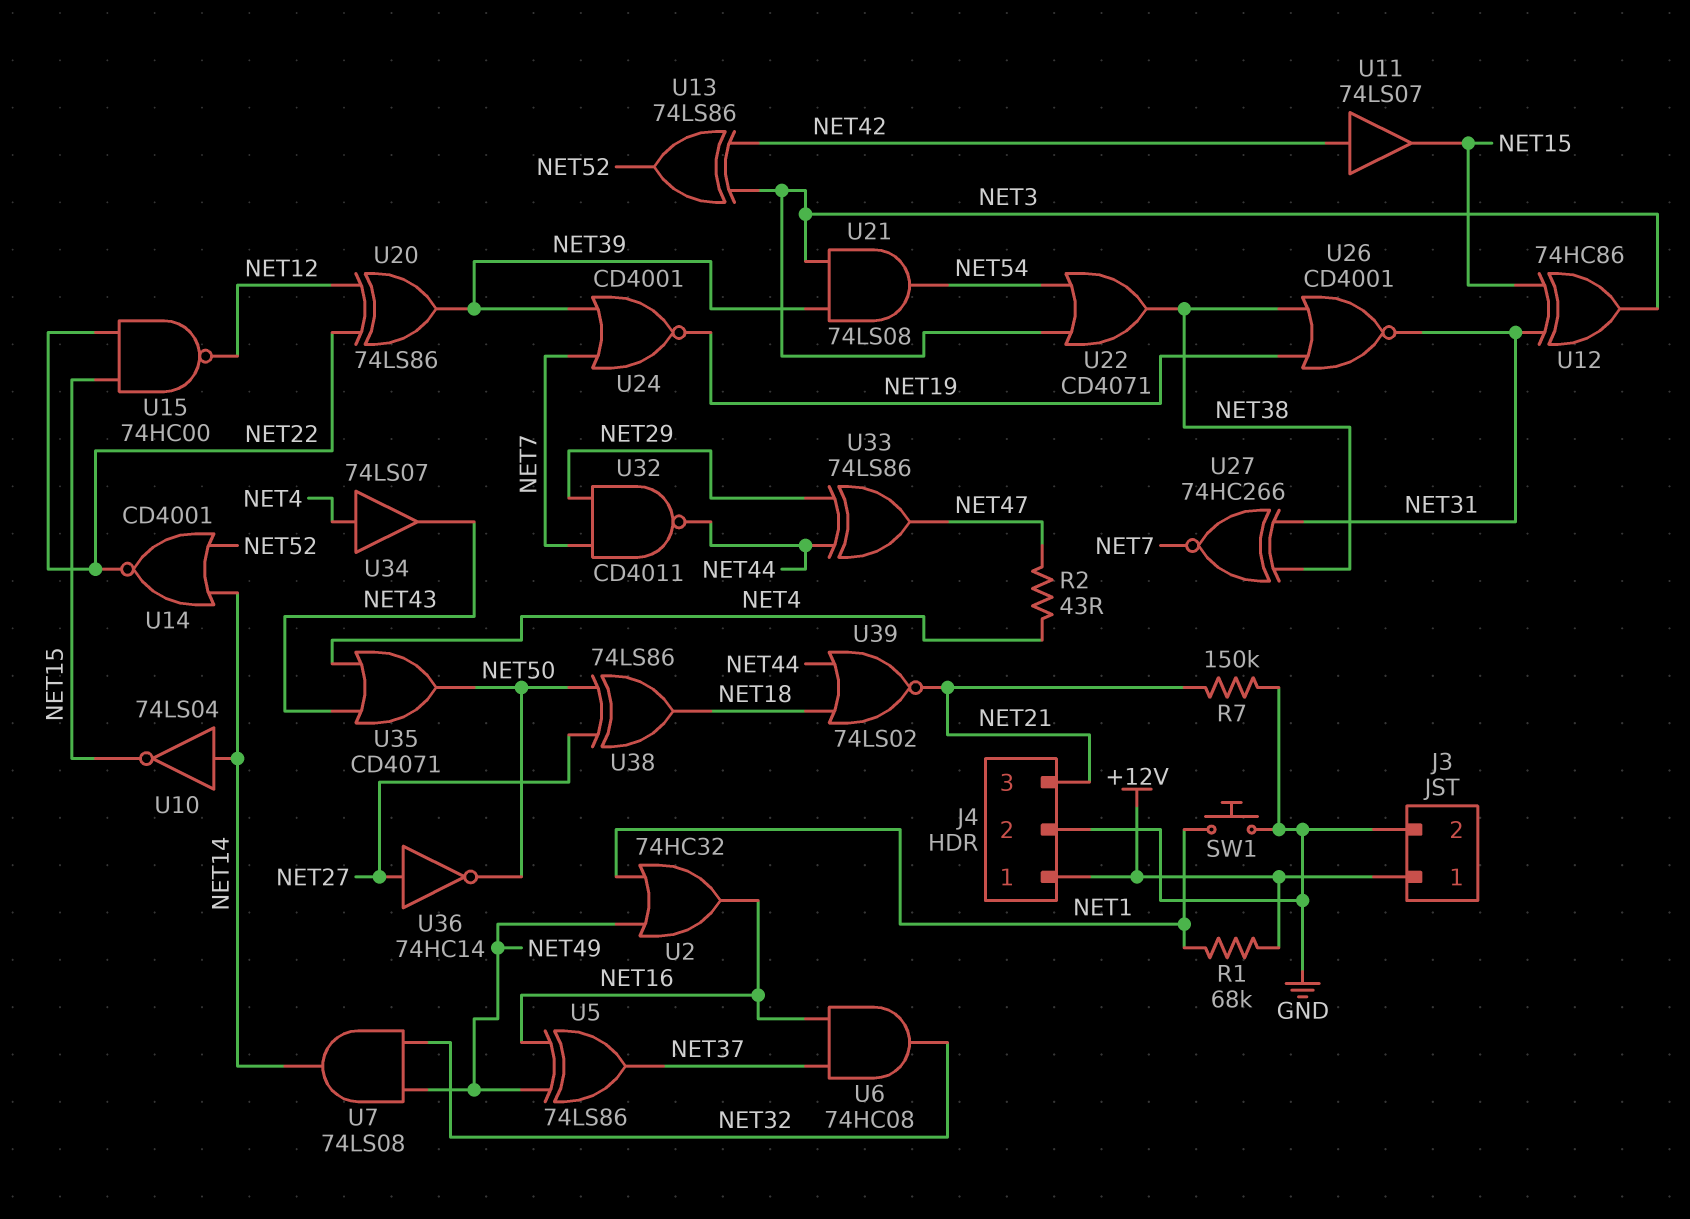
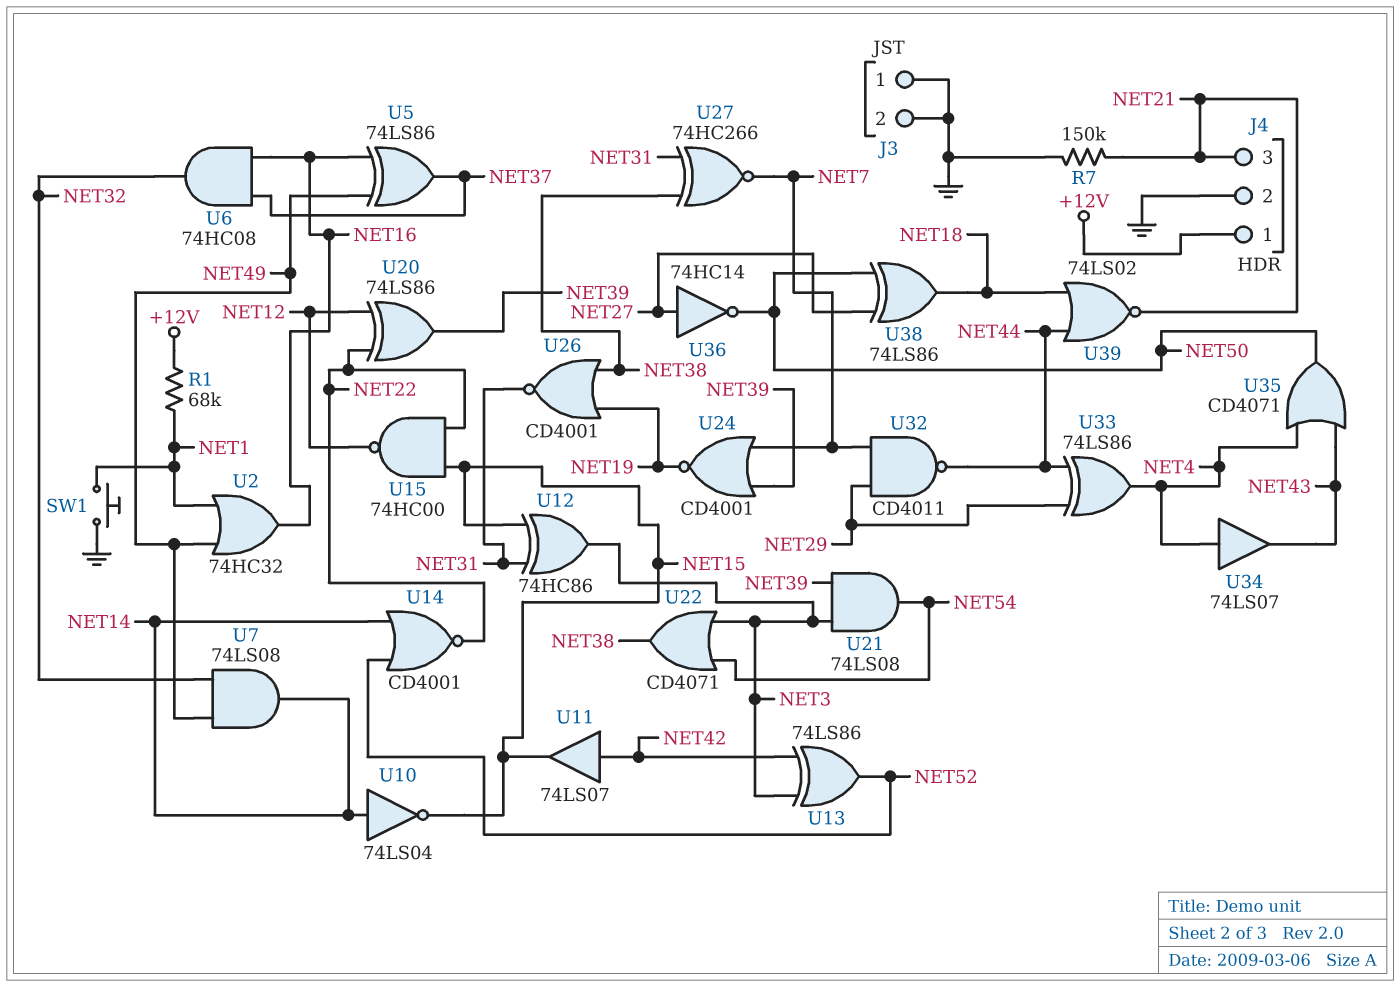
J3 pin 1: +12V -> GND
R2: 43 (NET4, NET47) -> none
U33: XOR 74LS86 (in NET29, in NET44, out NET47) -> XOR 74LS86 (in NET29, in NET44, out NET4)

